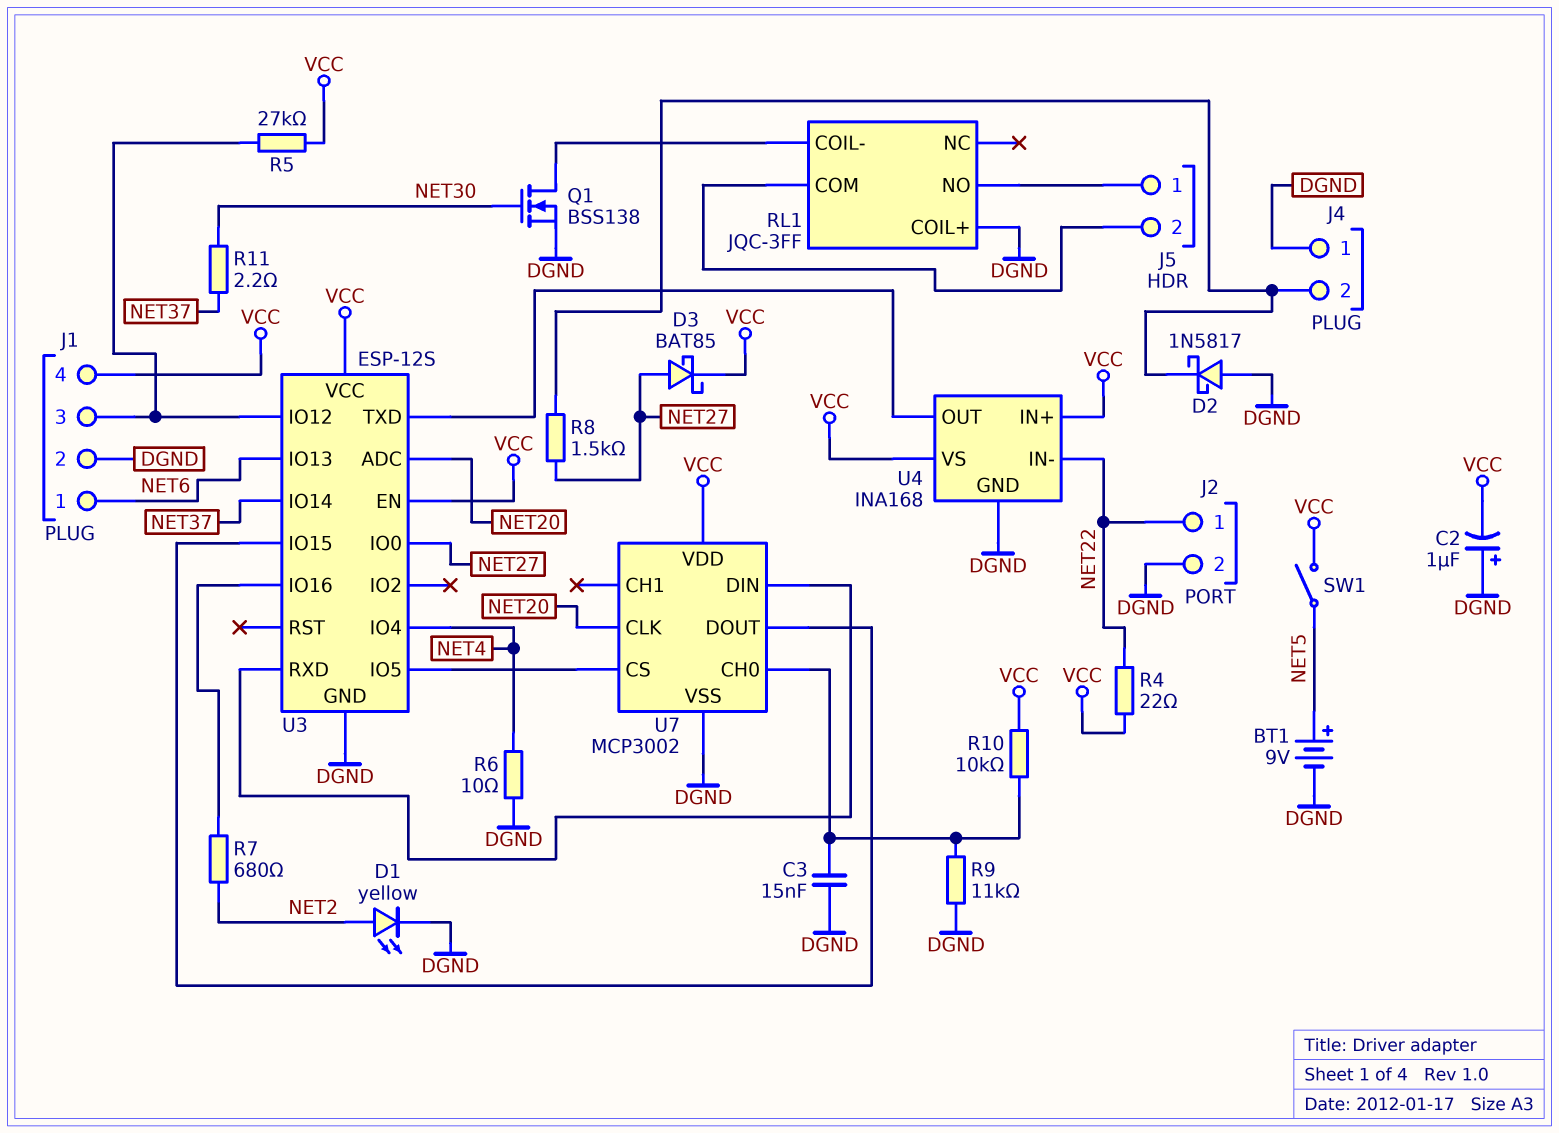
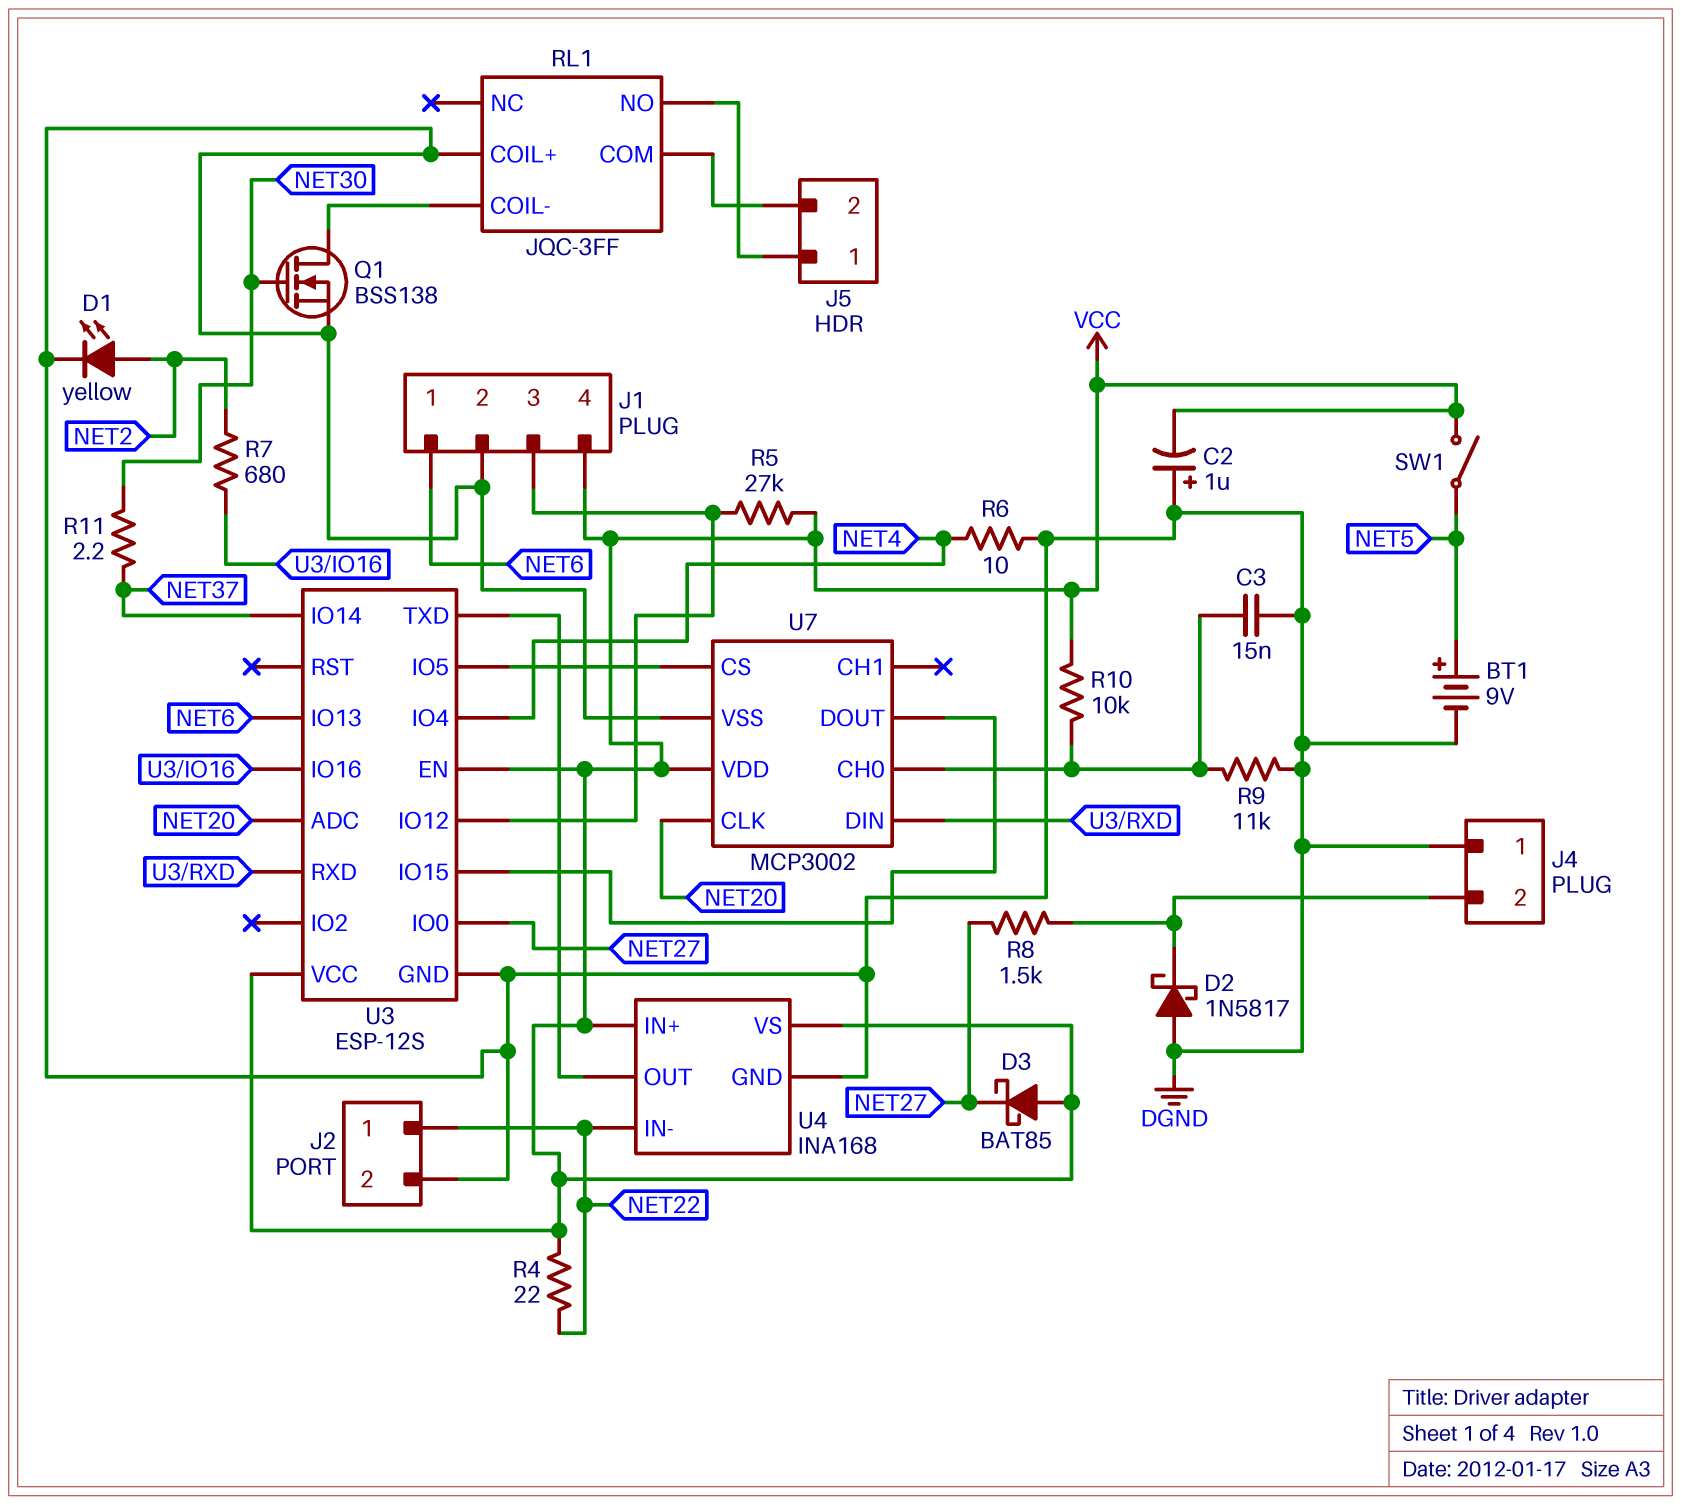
D3: schottky BAT85 (A NET27, K VCC) -> schottky BAT85 (A VCC, K NET27)

